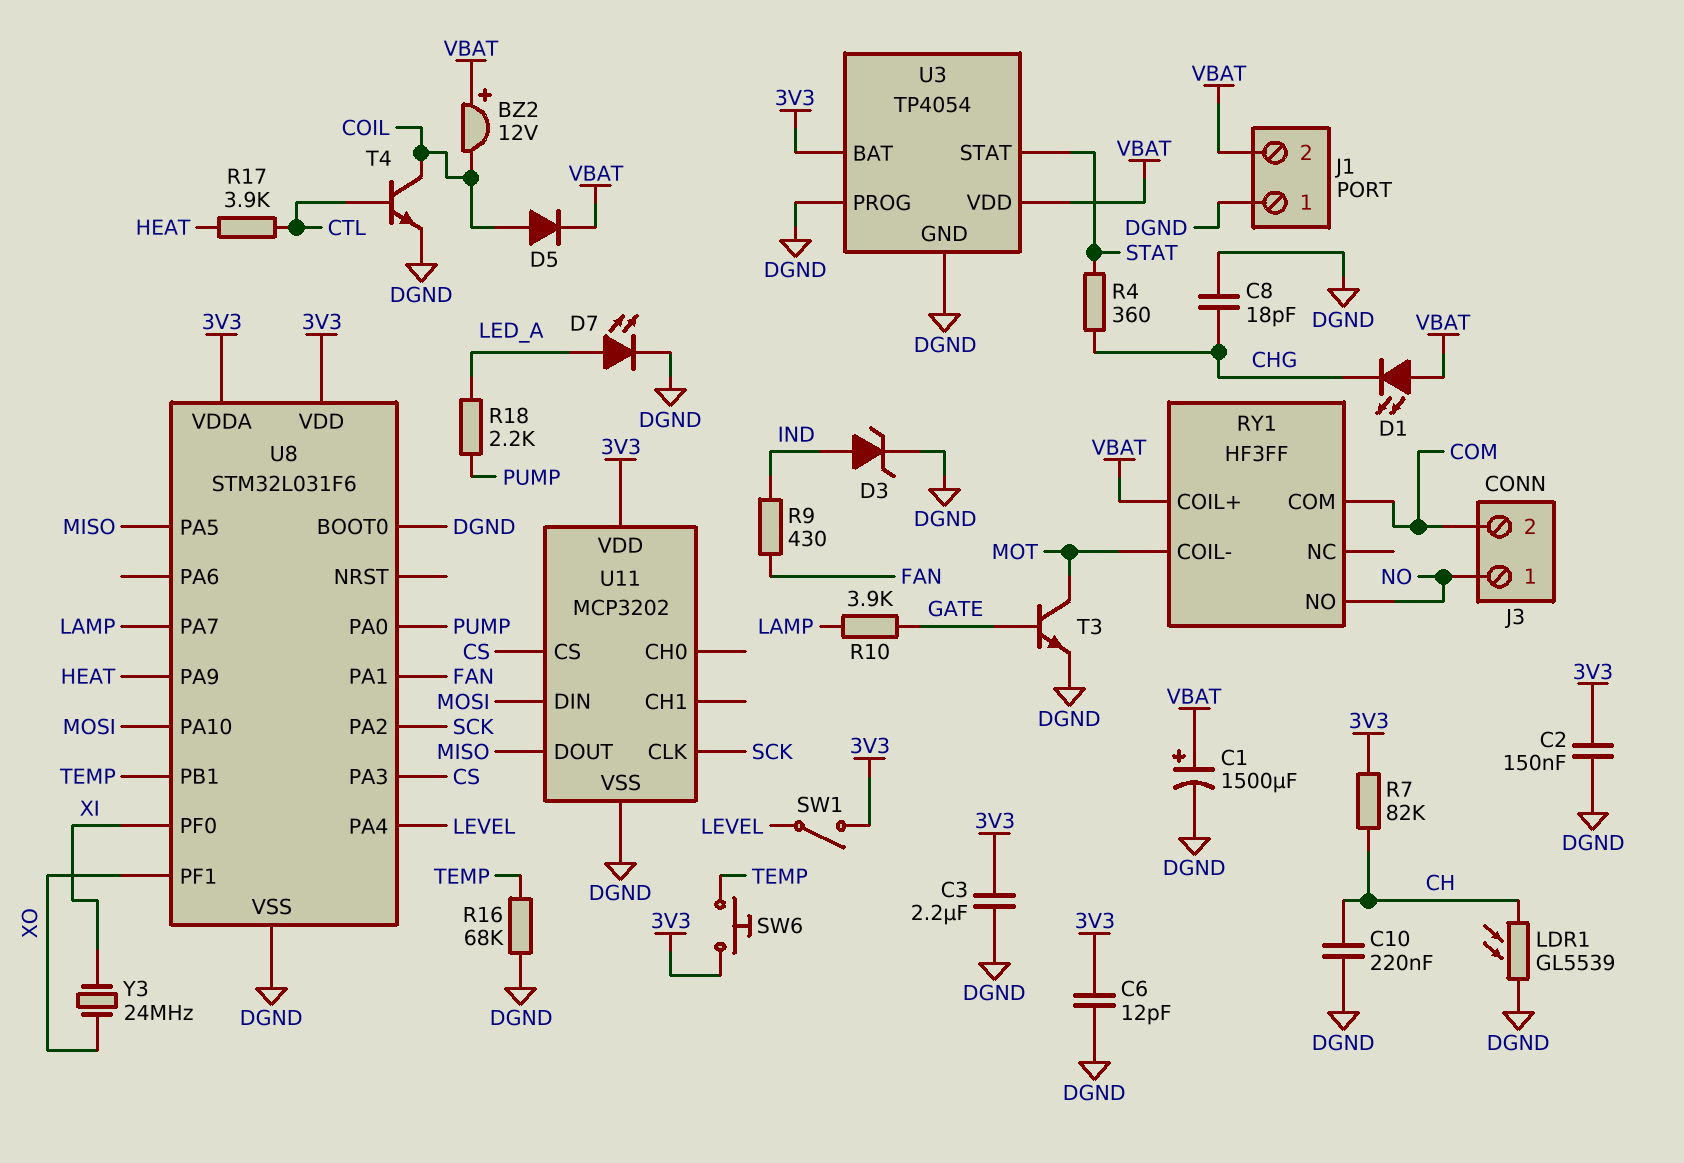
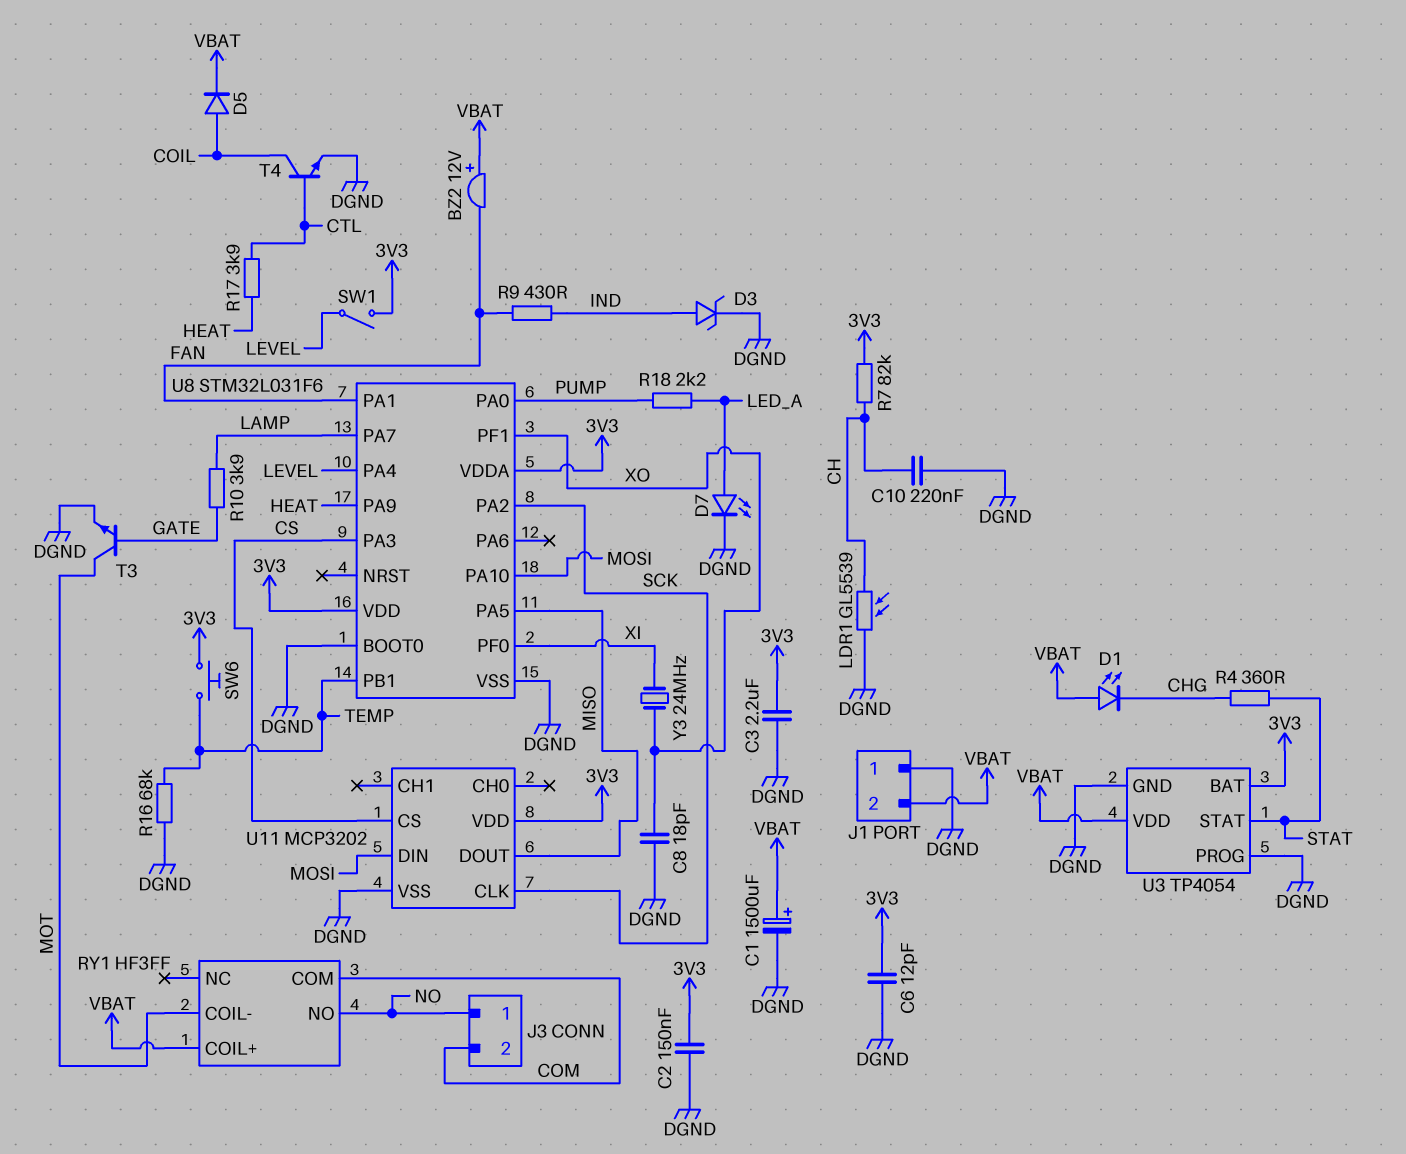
BZ2: buzzer 12V (plus VBAT, minus COIL) -> buzzer 12V (plus VBAT, minus FAN)
C8: 18pF (CHG, DGND) -> 18pF (DGND, XO)

